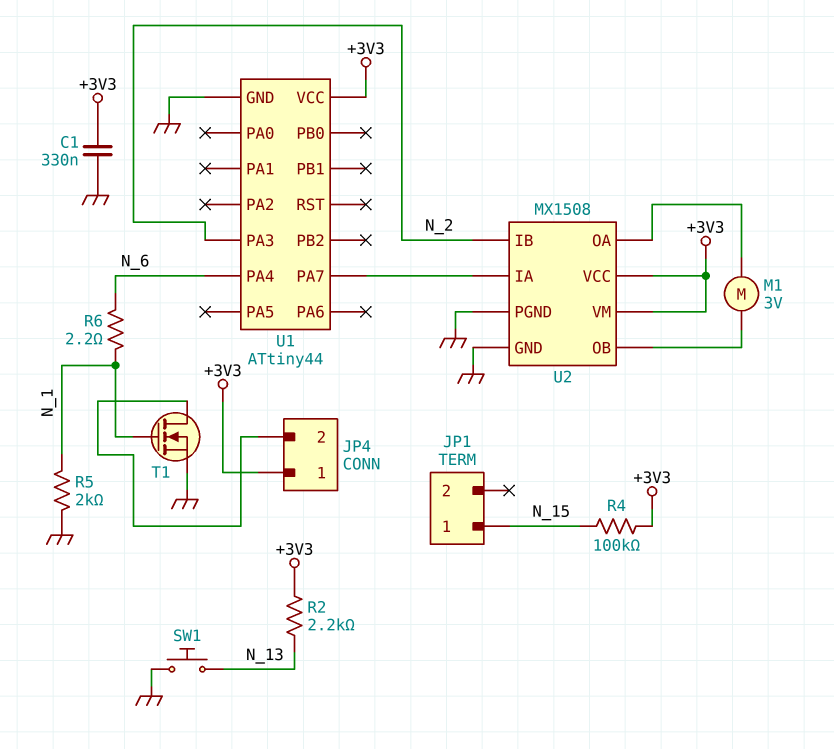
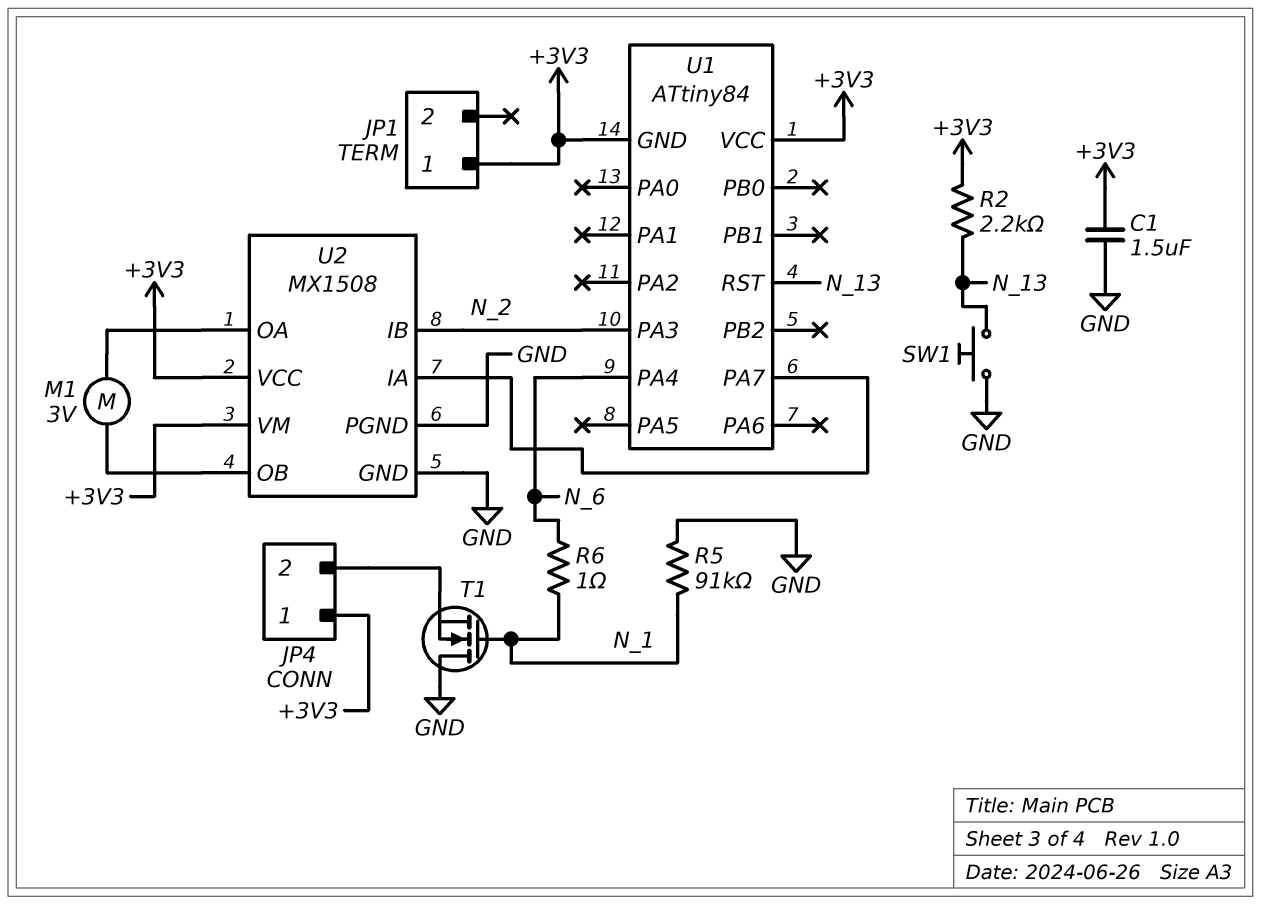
C1: 330nF (+3V3, GND) -> 1.5uF (+3V3, GND)
JP1 pin 1: N_15 -> +3V3
R4: 100k (+3V3, N_15) -> none
R5: 2k (GND, N_1) -> 91k (GND, N_1)
R6: 2.2 (N_1, N_6) -> 1 (N_1, N_6)
T1: NMOS (G N_1, D JP4/2, S GND) -> NMOS (G N_1, D GND, S JP4/2)
U1: ATtiny44 -> ATtiny84
U1 pin GND: GND -> +3V3
U1 pin RST: none -> N_13

